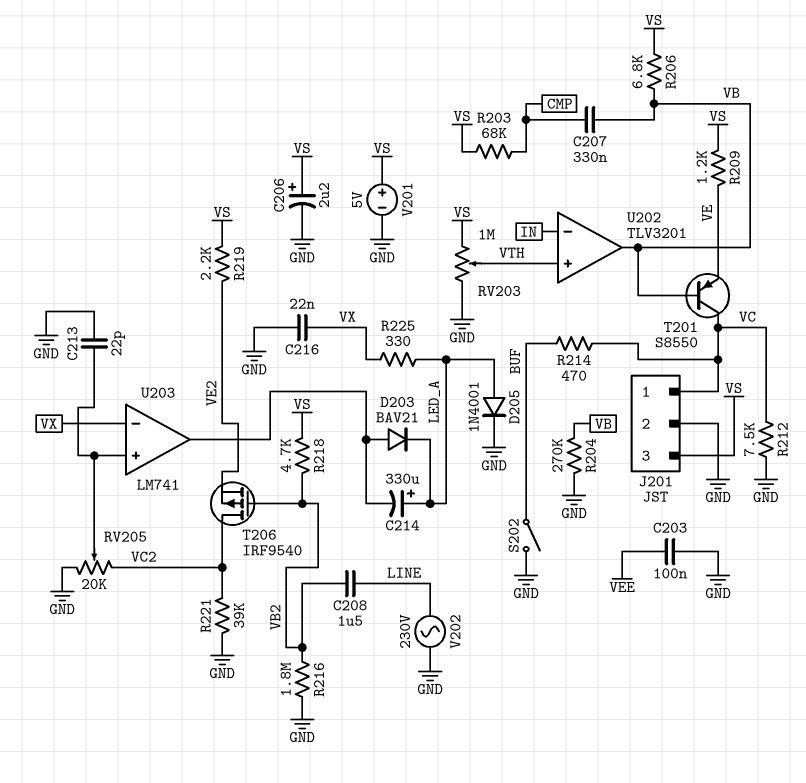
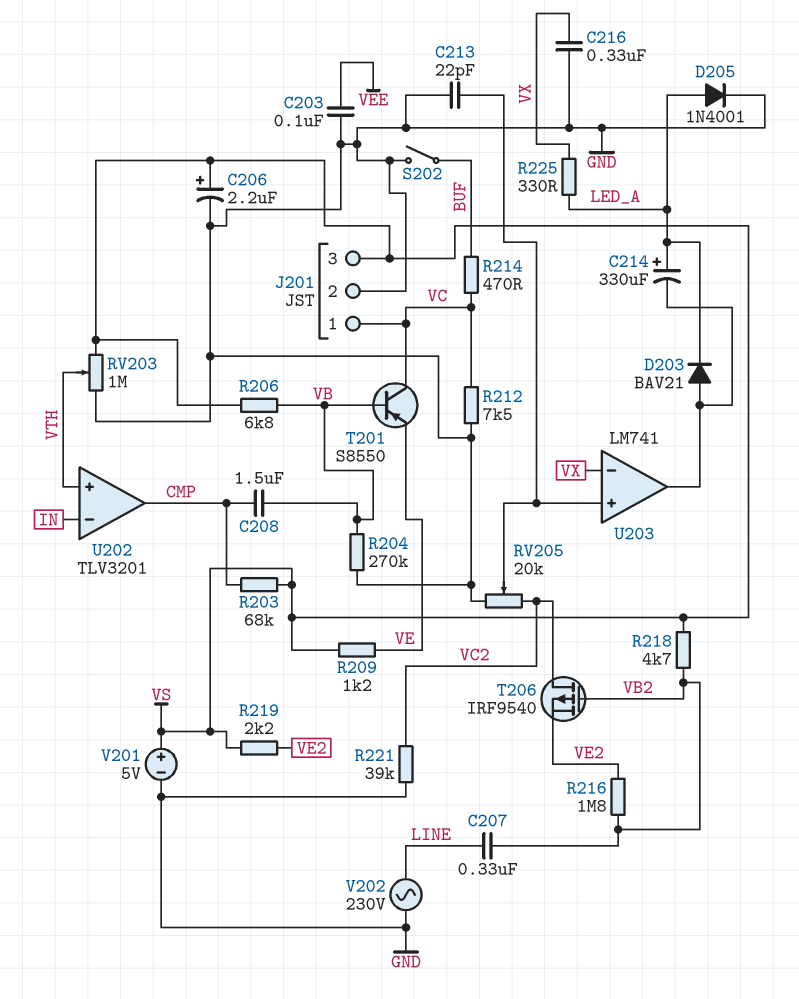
C207: 330nF (CMP, VB) -> 330nF (LINE, VB2)
C208: 1.5uF (LINE, VB2) -> 1.5uF (CMP, VB)
C216: 22nF (GND, VX) -> 330nF (GND, VX)
R216: 1.8M (GND, VB2) -> 1.8M (VB2, VE2)
U202 pin out: VB -> CMP

